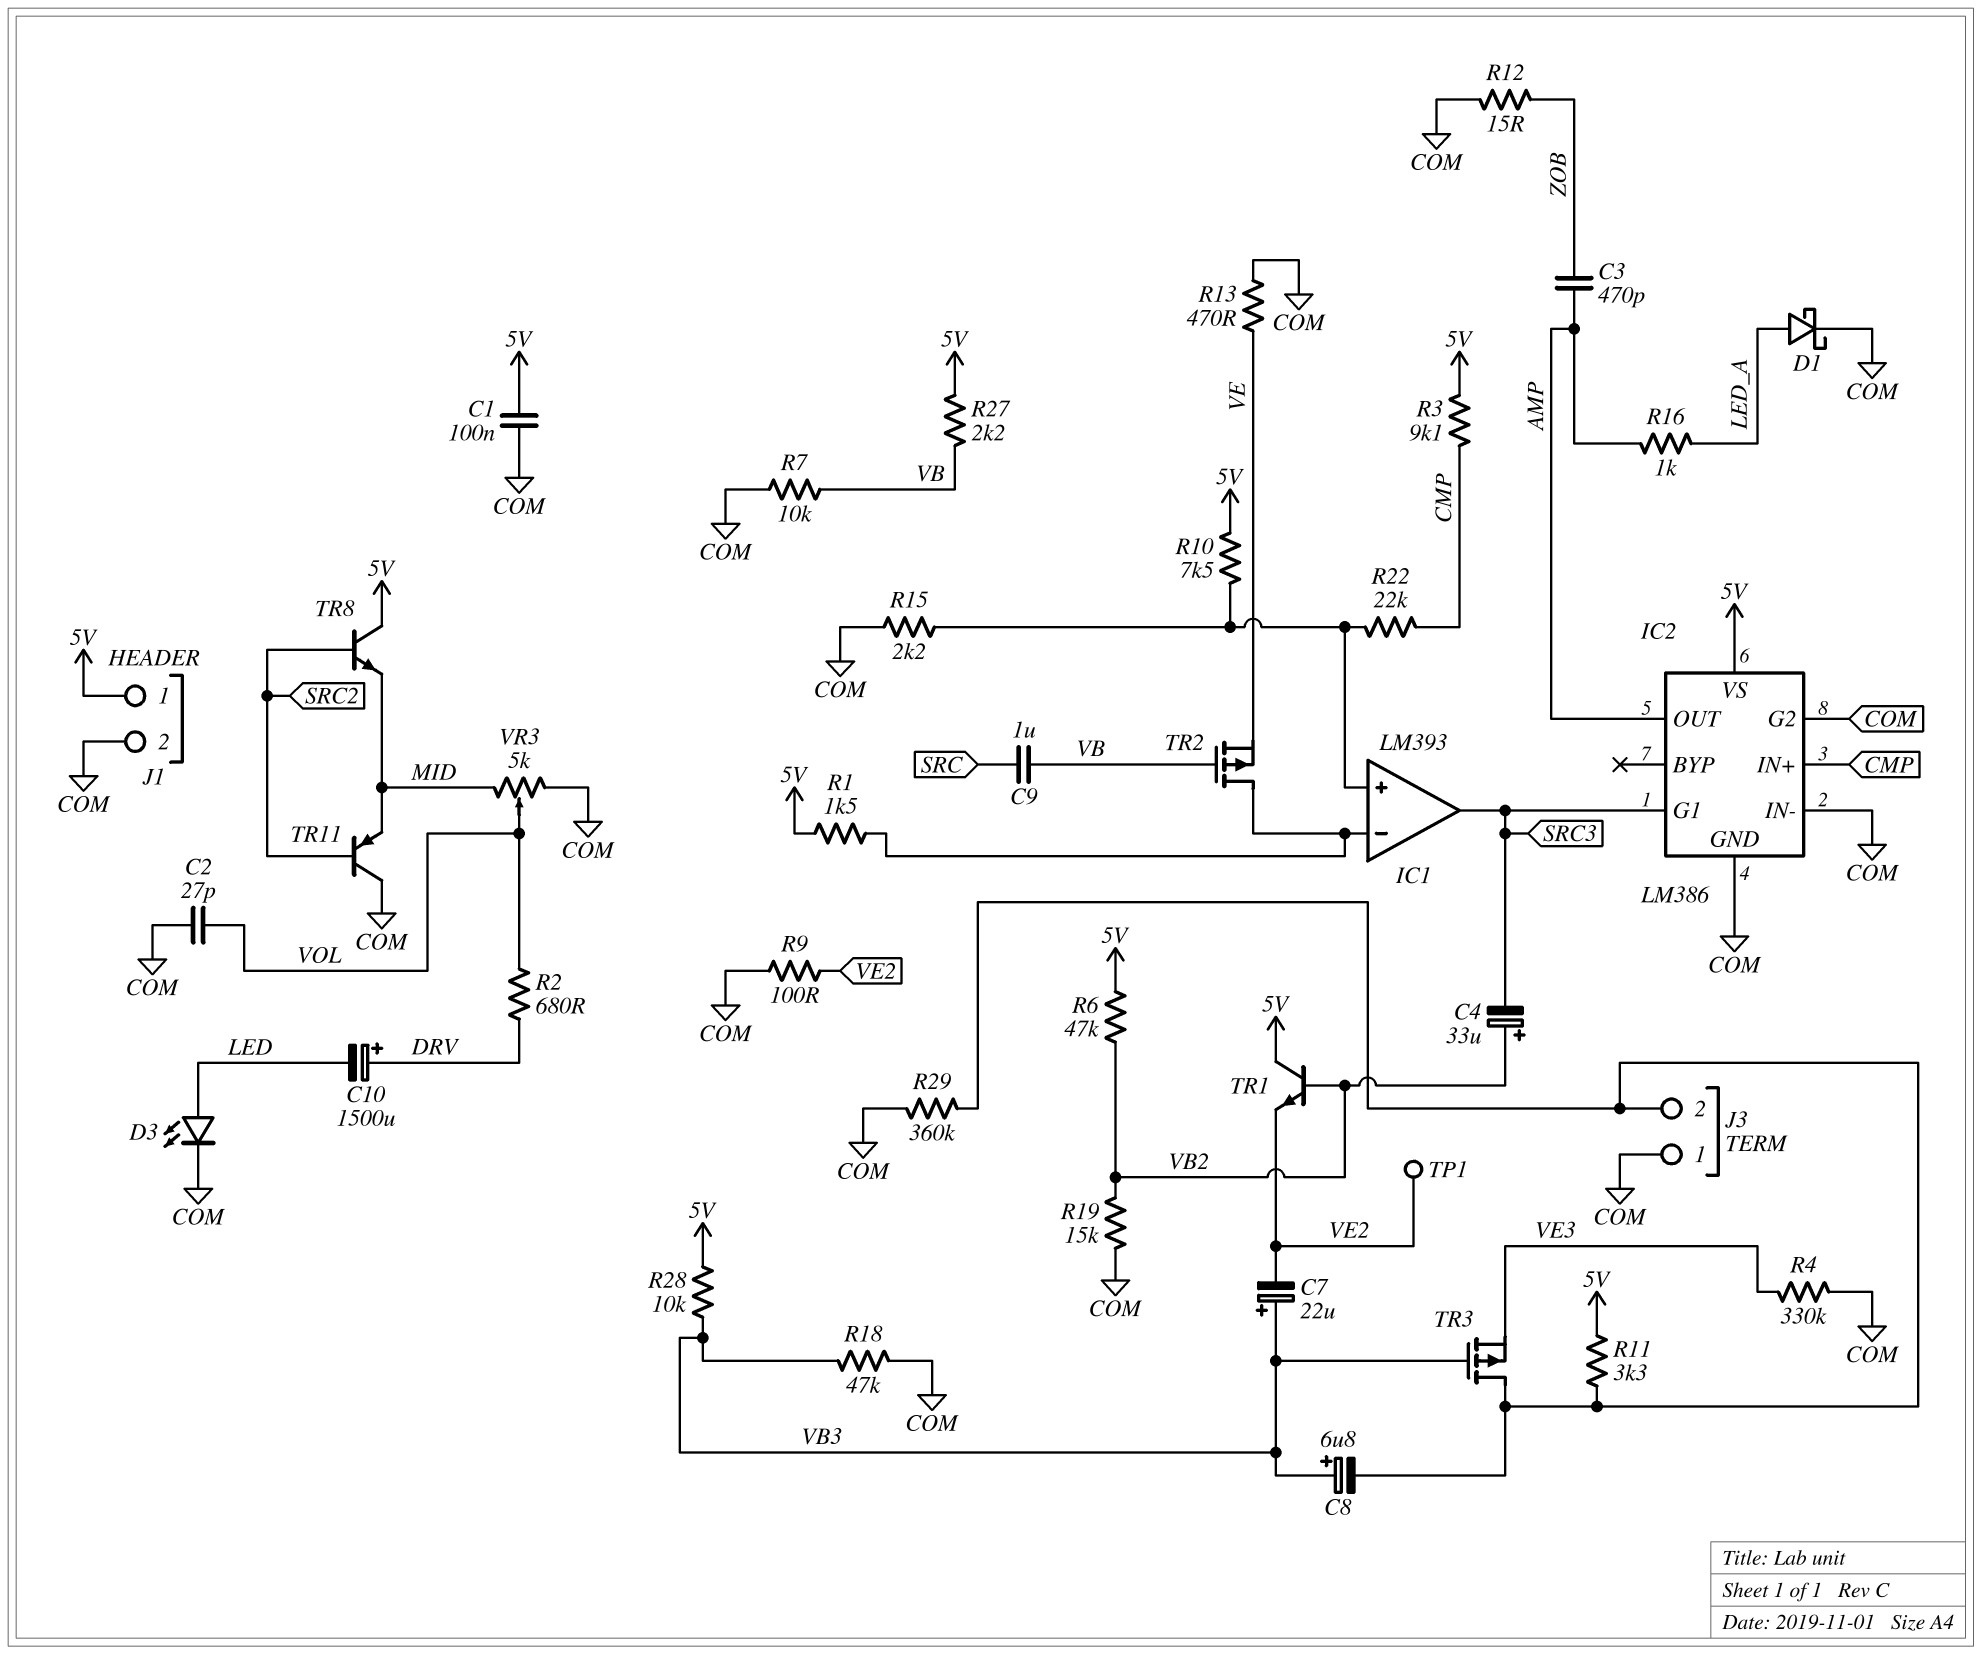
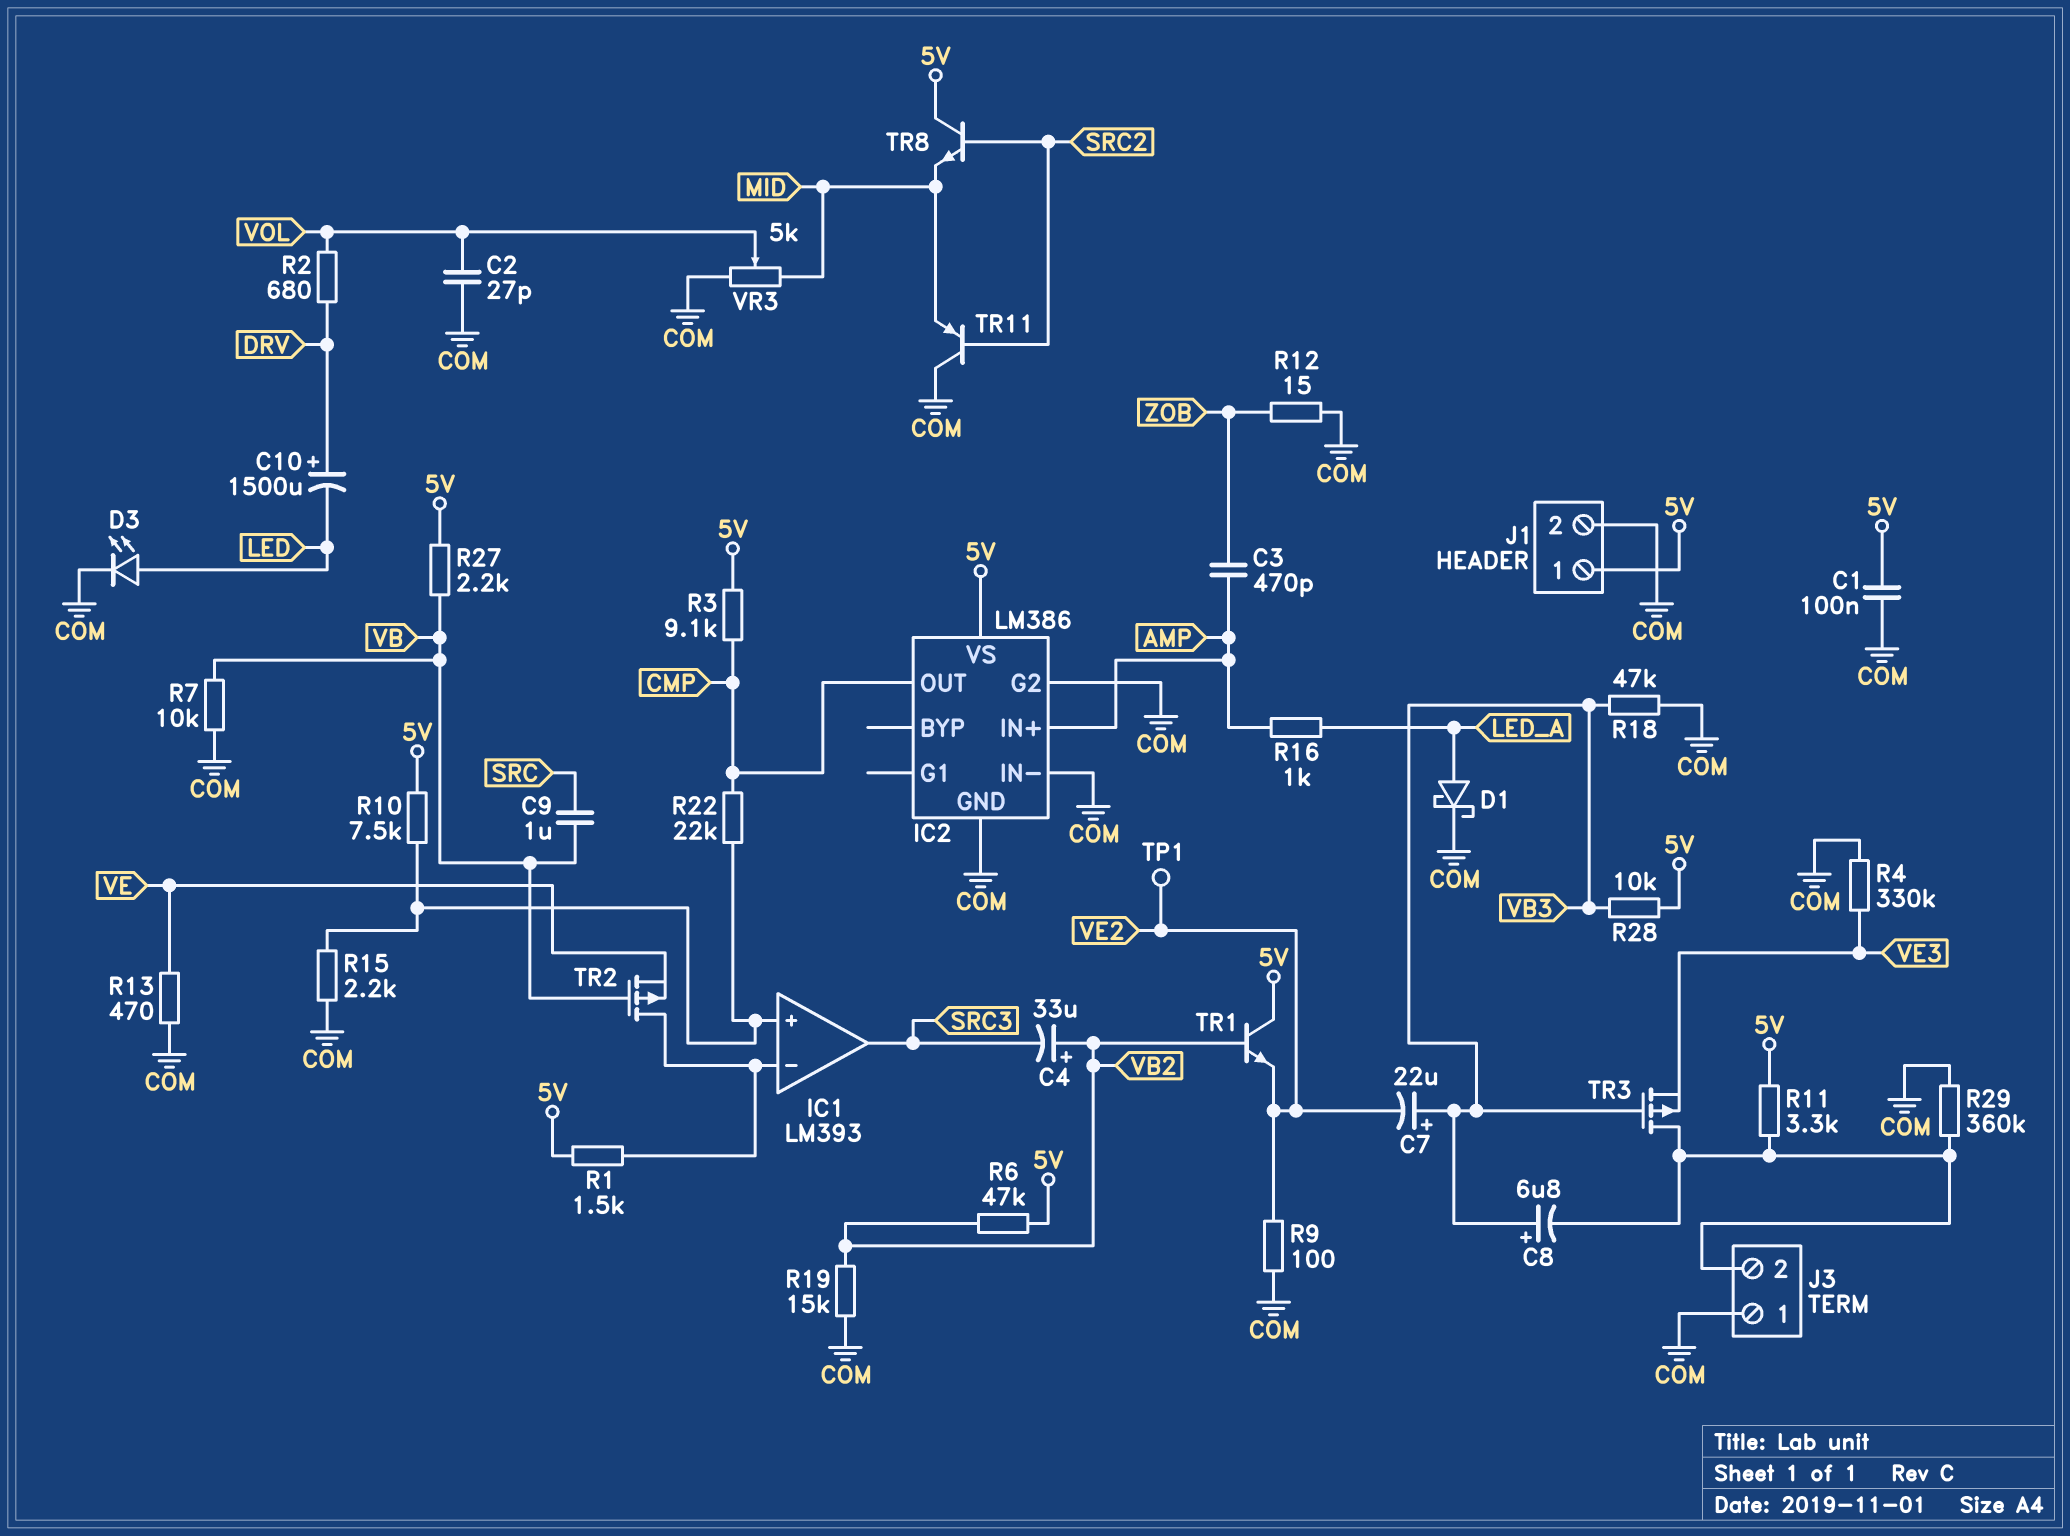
IC2 pin G1: SRC3 -> none
IC2 pin IN+: CMP -> AMP
IC2 pin OUT: AMP -> CMP

